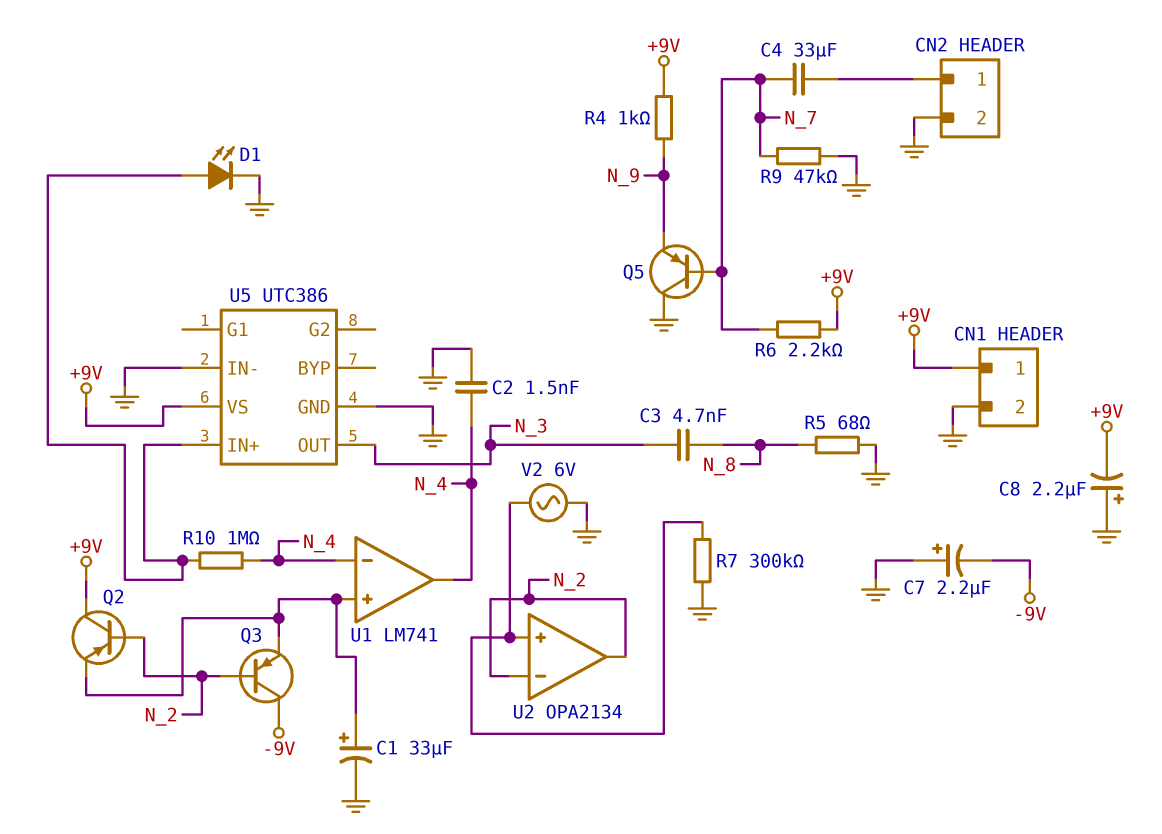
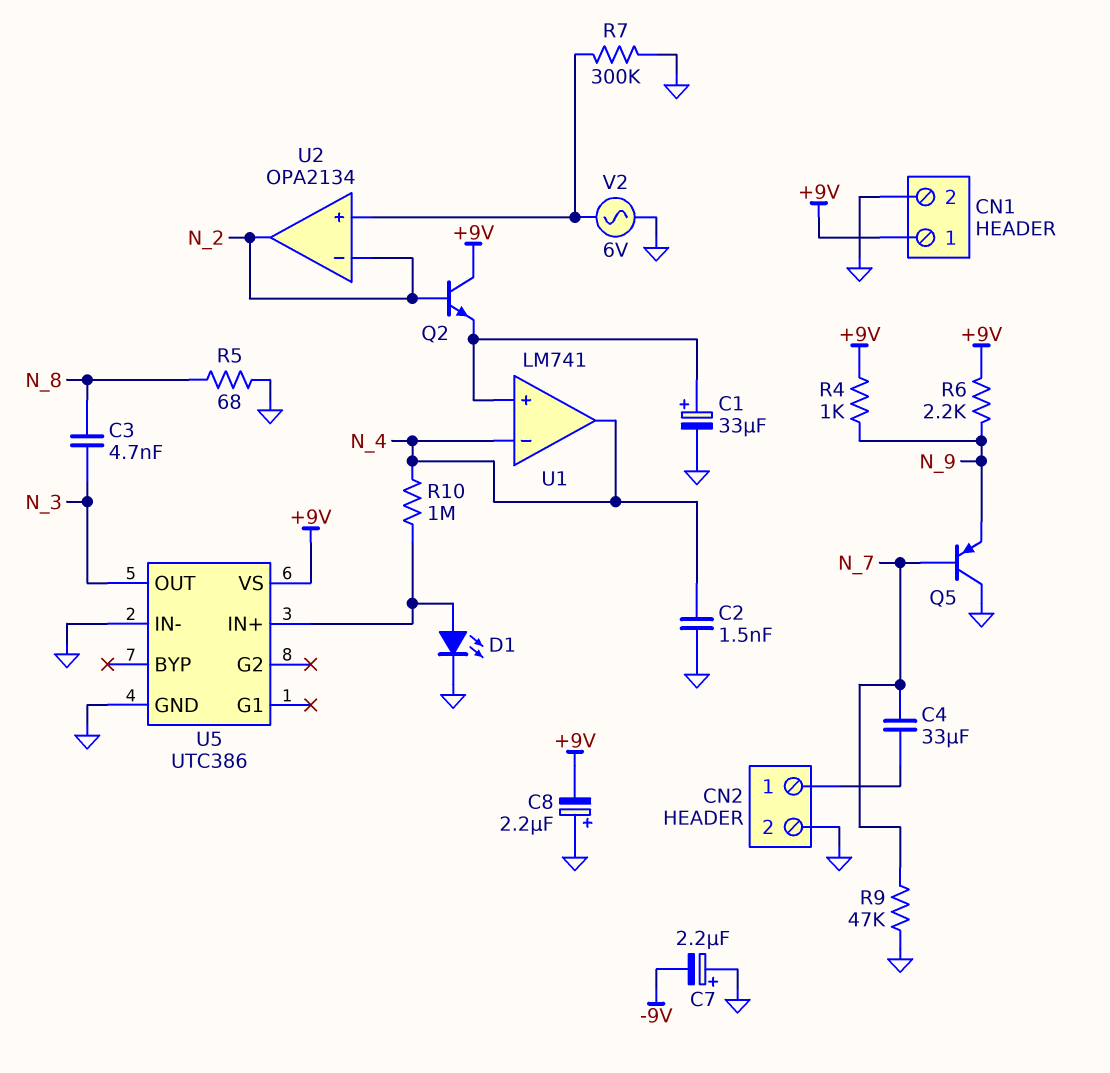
Q2: PNP (B N_2, C +9V, E U1/in+) -> NPN (B N_2, C +9V, E U1/in+)
Q3: PNP (B N_2, C -9V, E U1/in+) -> none
R6: 2.2k (+9V, N_7) -> 2.2k (+9V, N_9)

